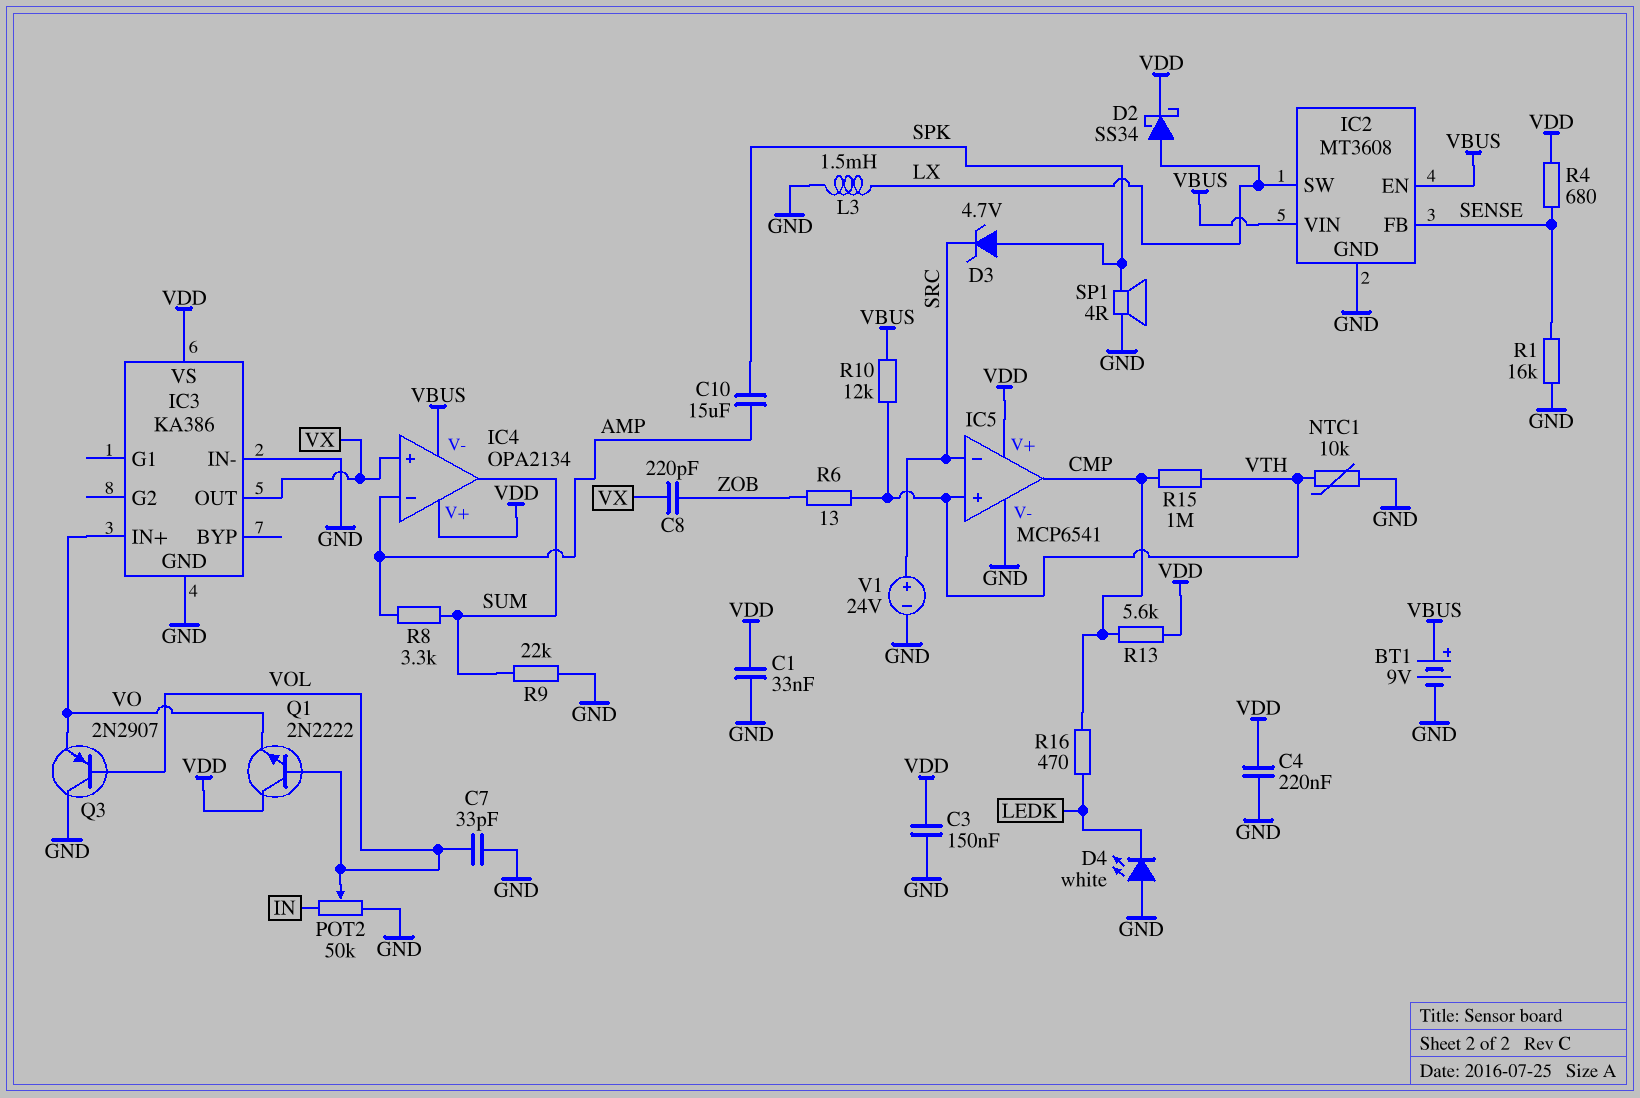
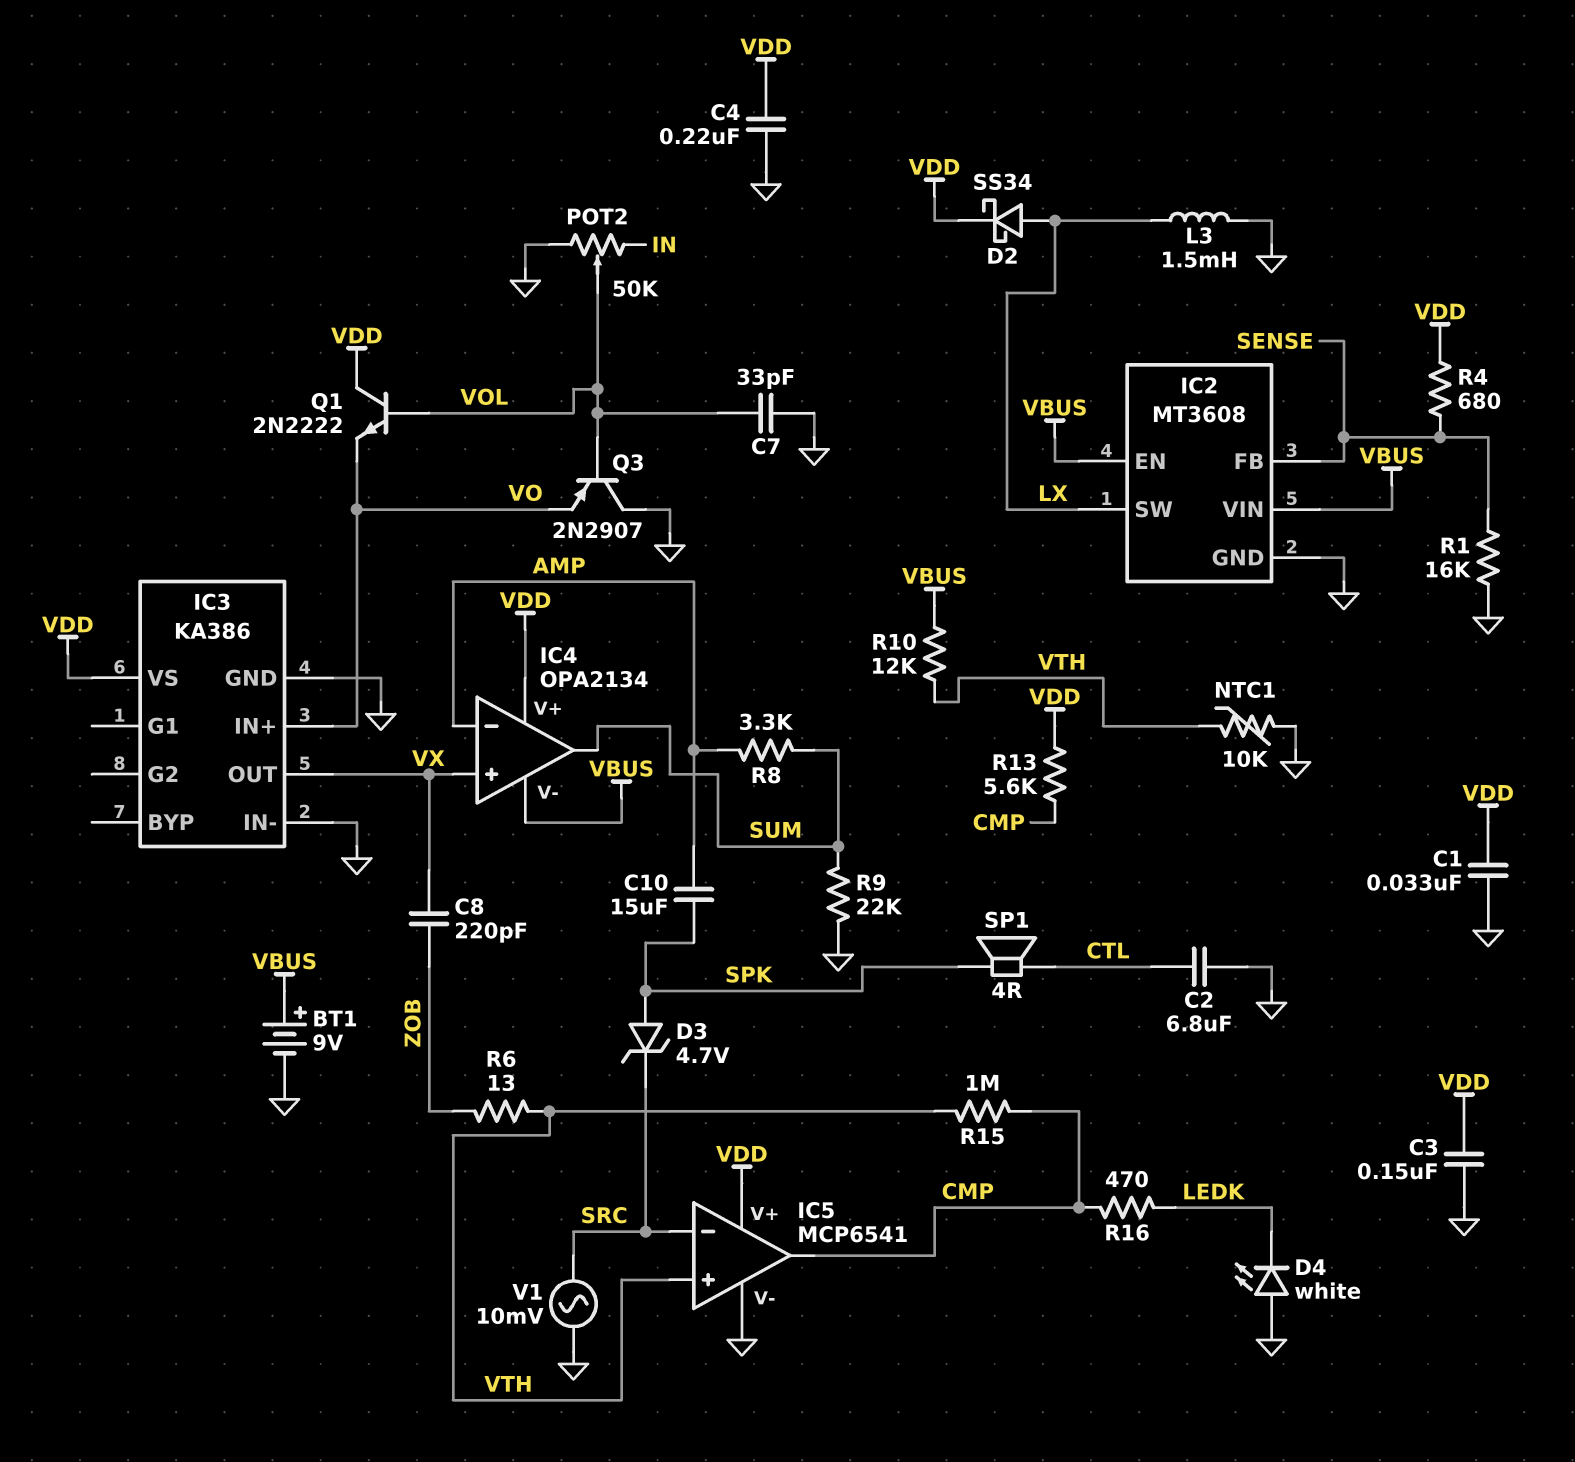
C2: none -> 6.8uF (CTL, GND)
SP1: speaker 4R (GND, SPK) -> speaker 4R (CTL, SPK)
V1: 24V (plus SRC, minus GND) -> AC 10mV (GND, SRC)

